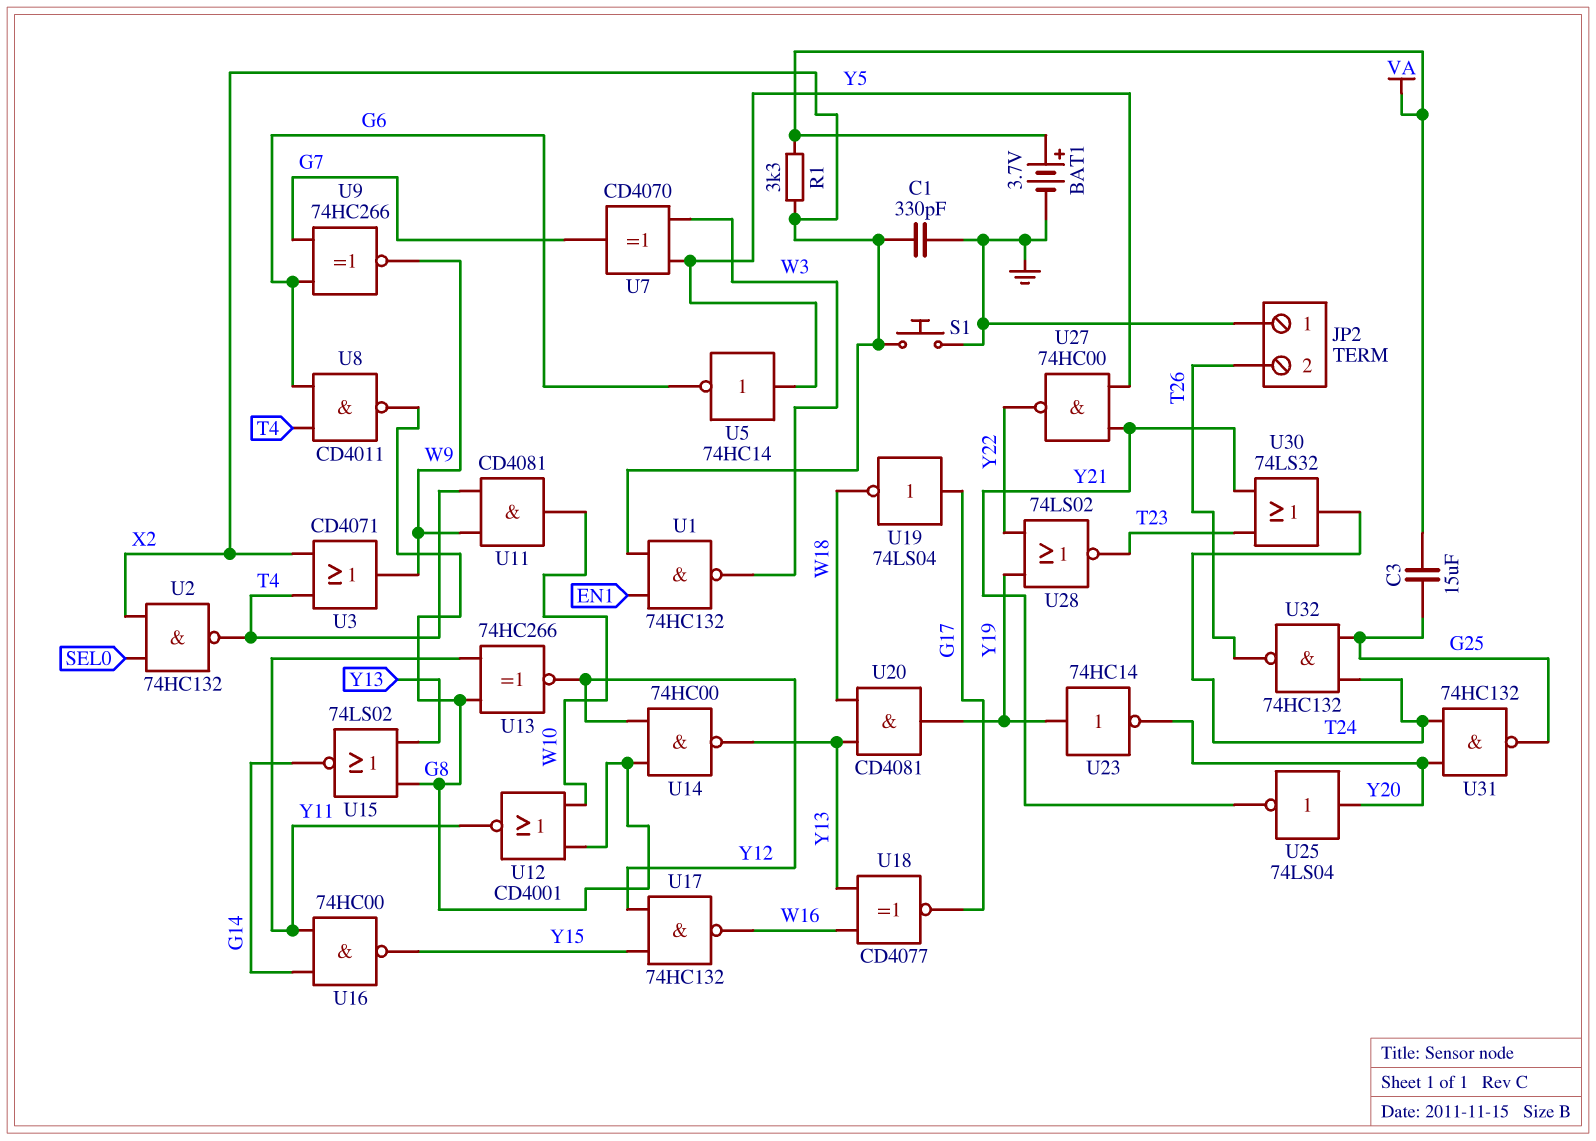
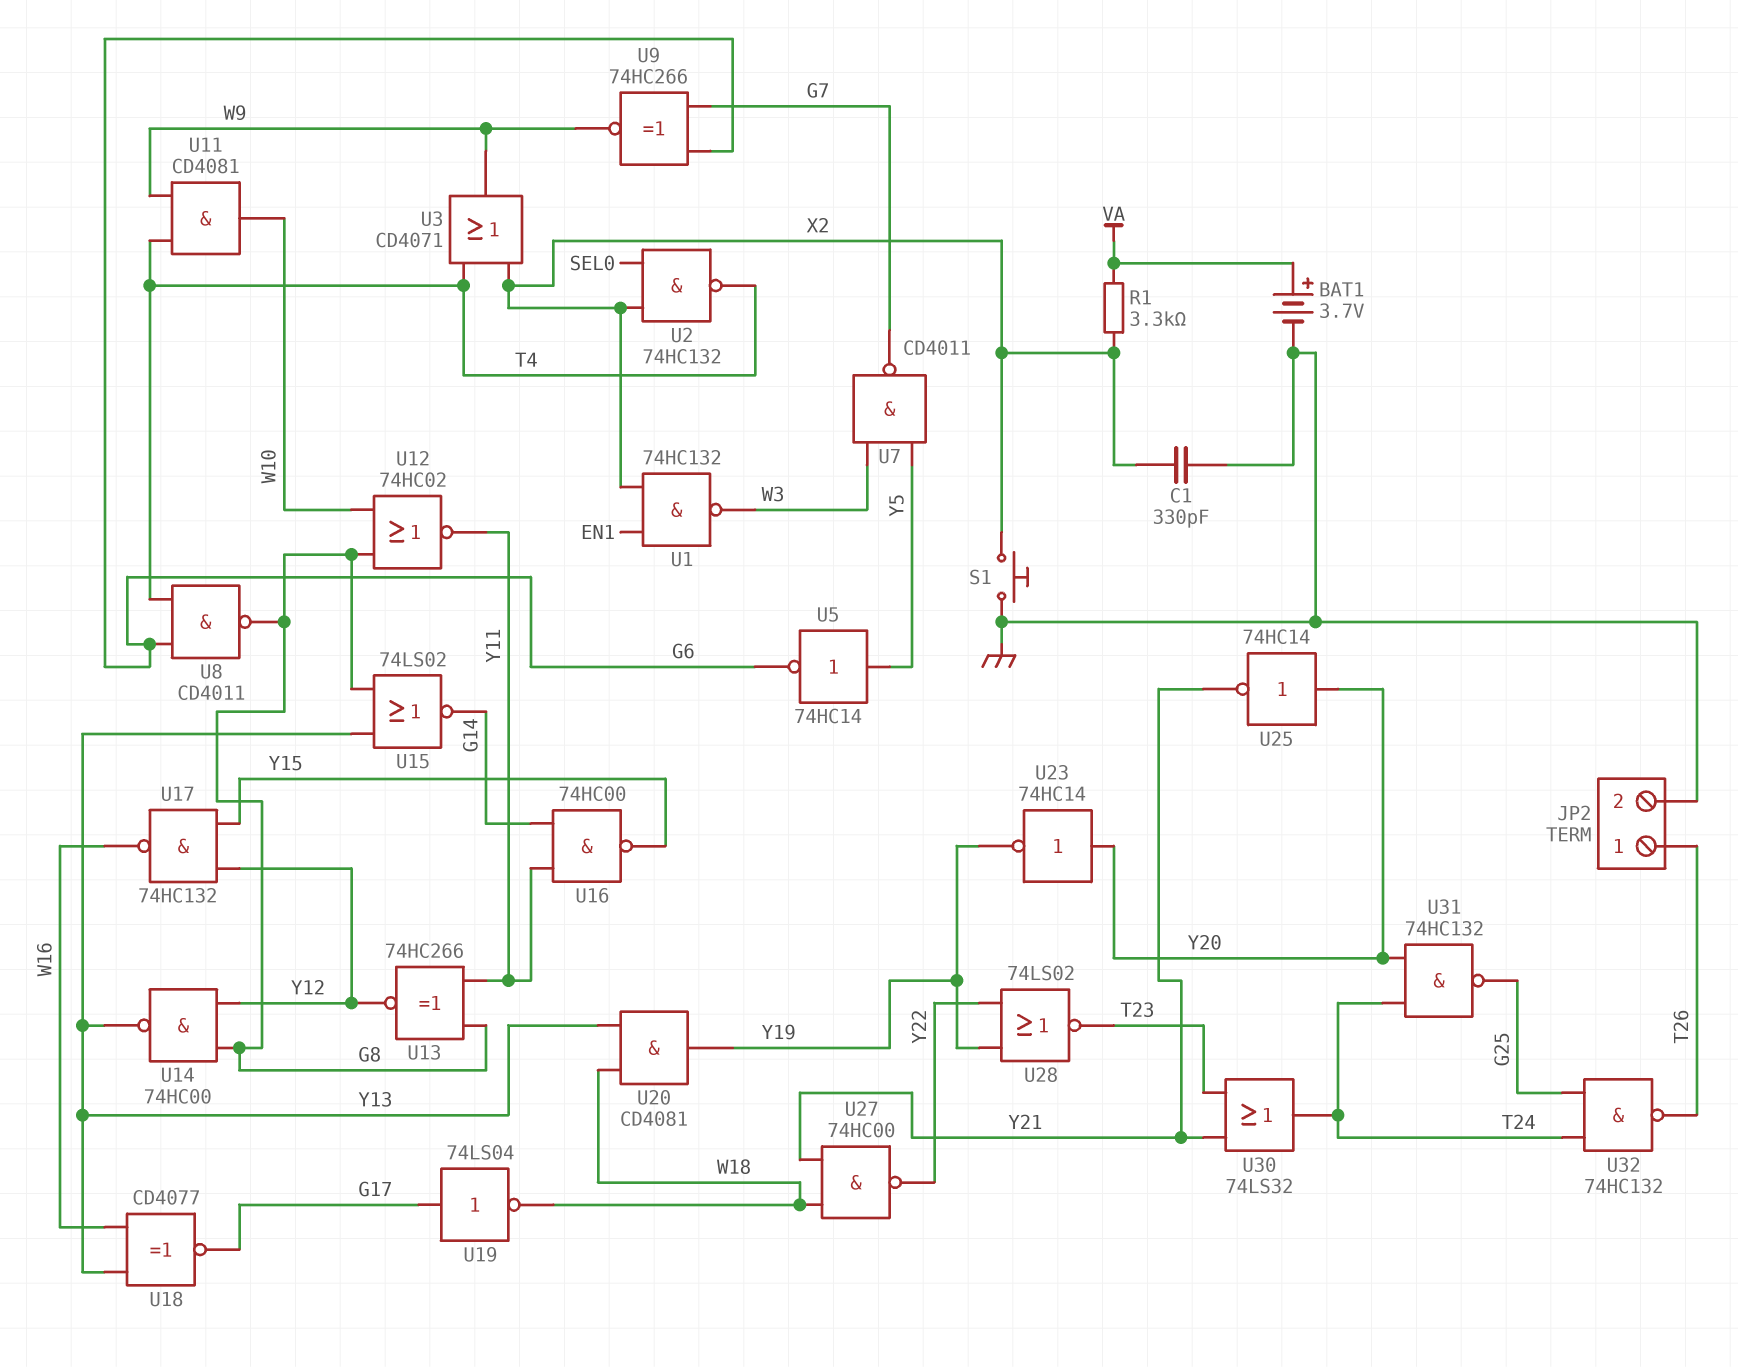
C3: 15uF (G25, VA) -> none
JP2 pin 1: GND -> T26
JP2 pin 2: T26 -> GND
U7: XOR CD4070 (in W3, in Y5, out G7) -> NAND CD4011 (in W3, in Y5, out G7)
U12: NOR CD4001 (in G8, in W10, out Y11) -> NOR 74HC02 (in G8, in W10, out Y11)
U23: NOT 74HC14 (in Y19, out Y20) -> NOT 74HC14 (in Y20, out Y19)
U25: NOT 74LS04 (in Y20, out Y21) -> NOT 74HC14 (in Y20, out Y21)
U27: NAND 74HC00 (in Y5, in Y21, out Y22) -> NAND 74HC00 (in W18, in Y21, out Y22)

